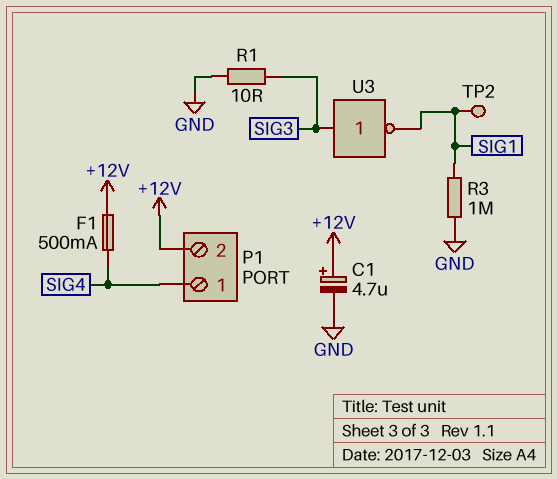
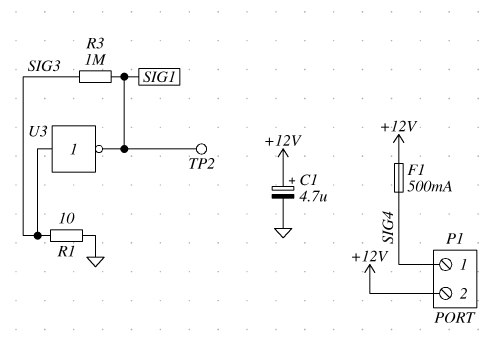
R3: 1M (GND, SIG1) -> 1M (SIG1, SIG3)

